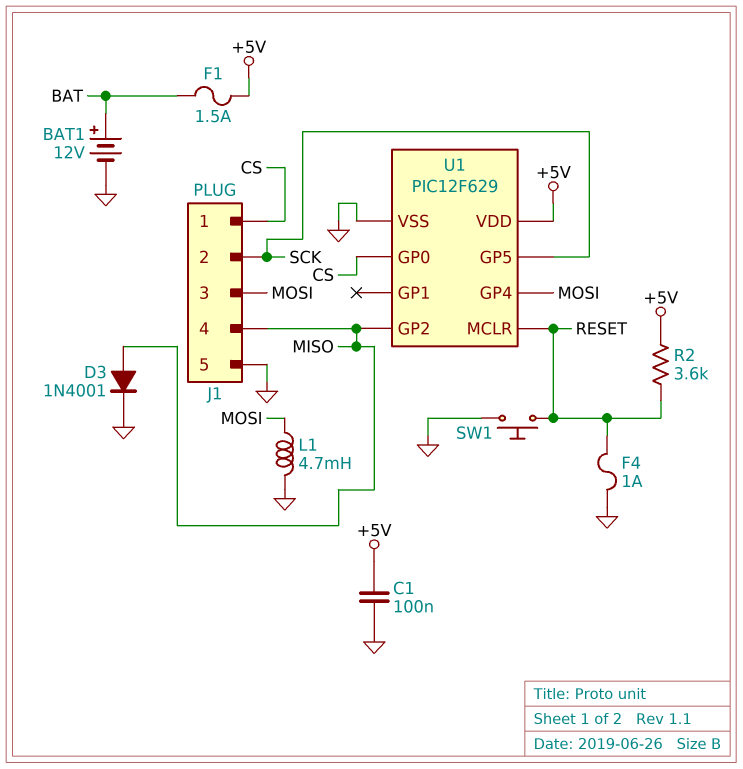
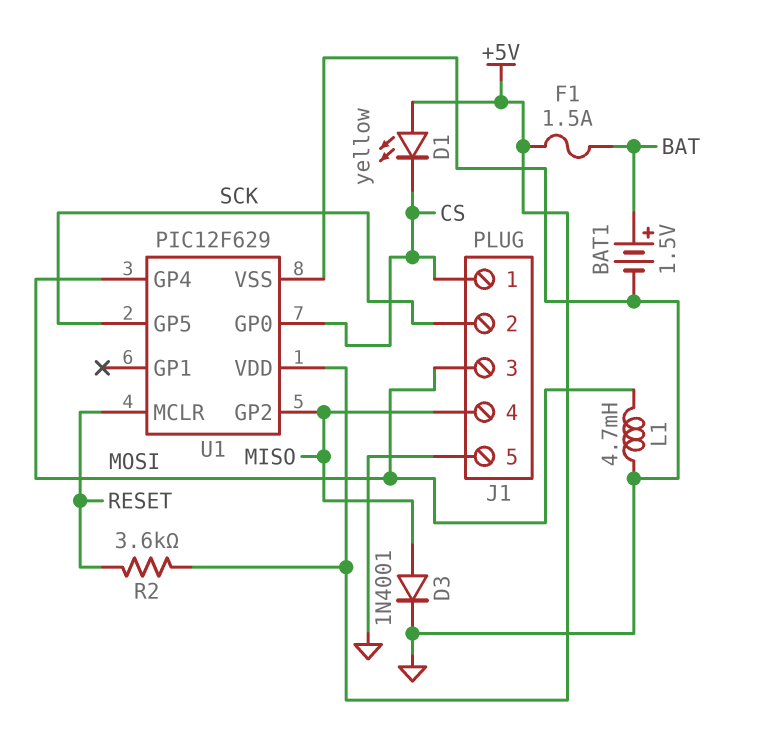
BAT1: 12V (plus BAT, minus GND) -> 1.5V (plus BAT, minus GND)
C1: 100nF (+5V, GND) -> none
D1: none -> LED yellow (A +5V, K CS)
F4: 1A (GND, RESET) -> none
SW1: button (GND, RESET) -> none

